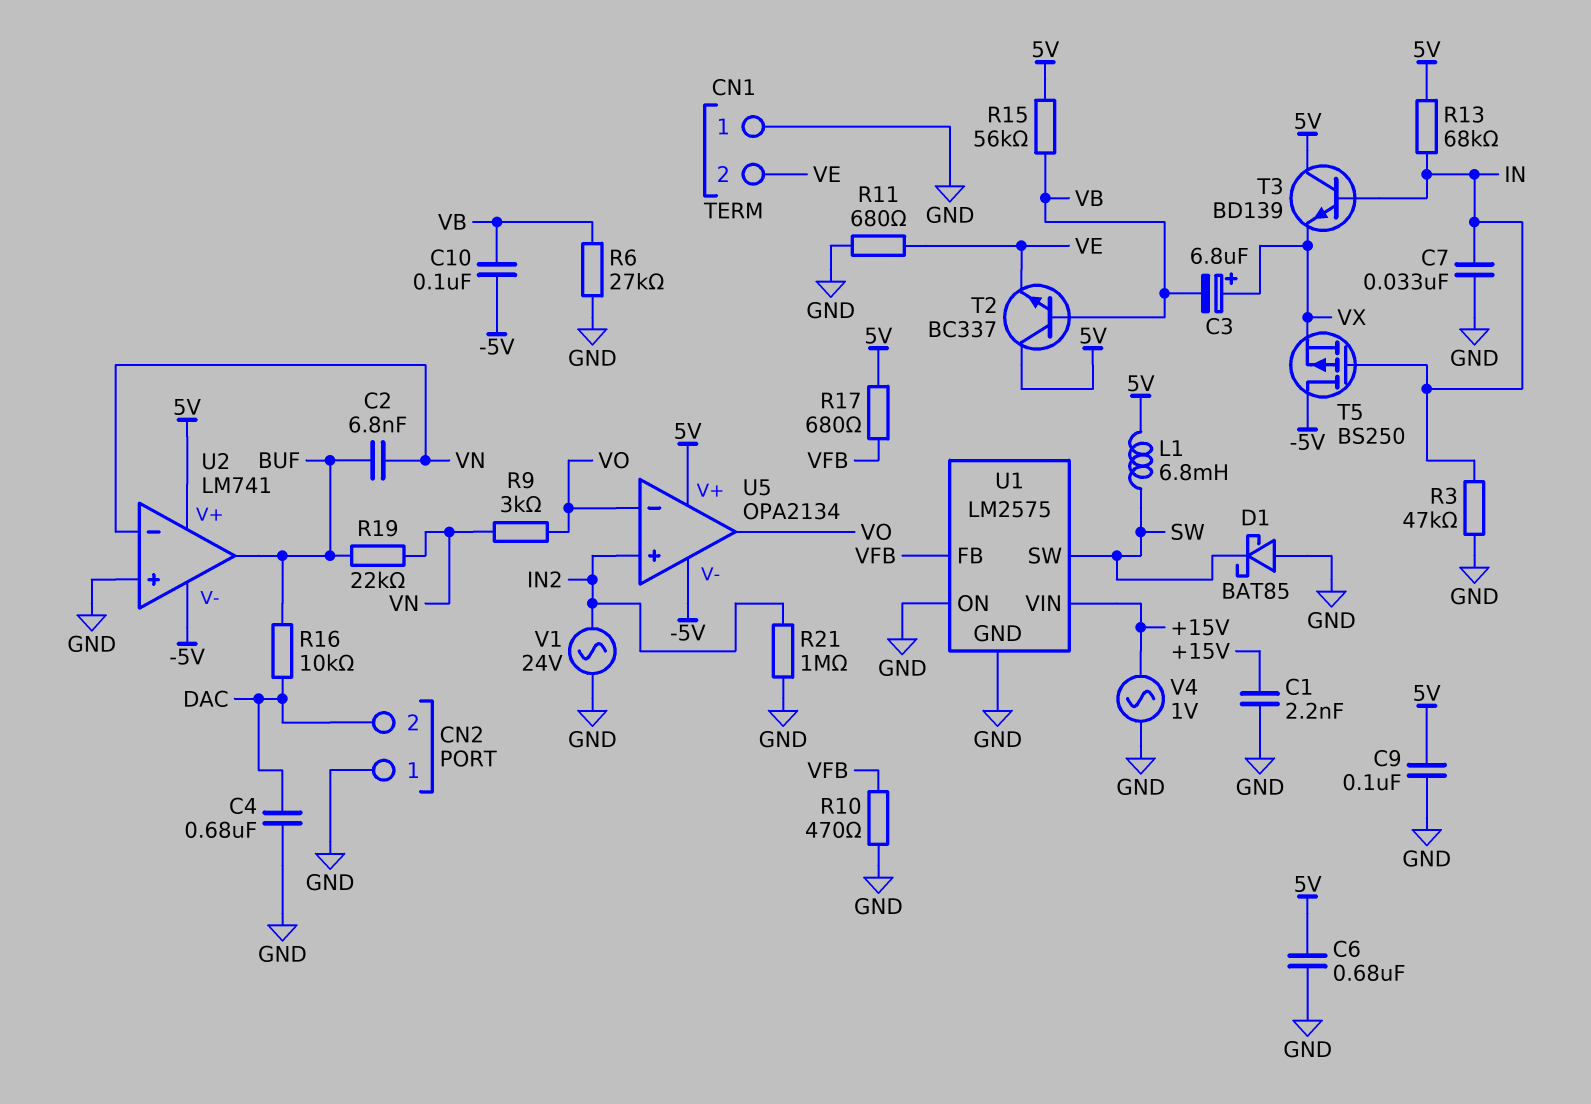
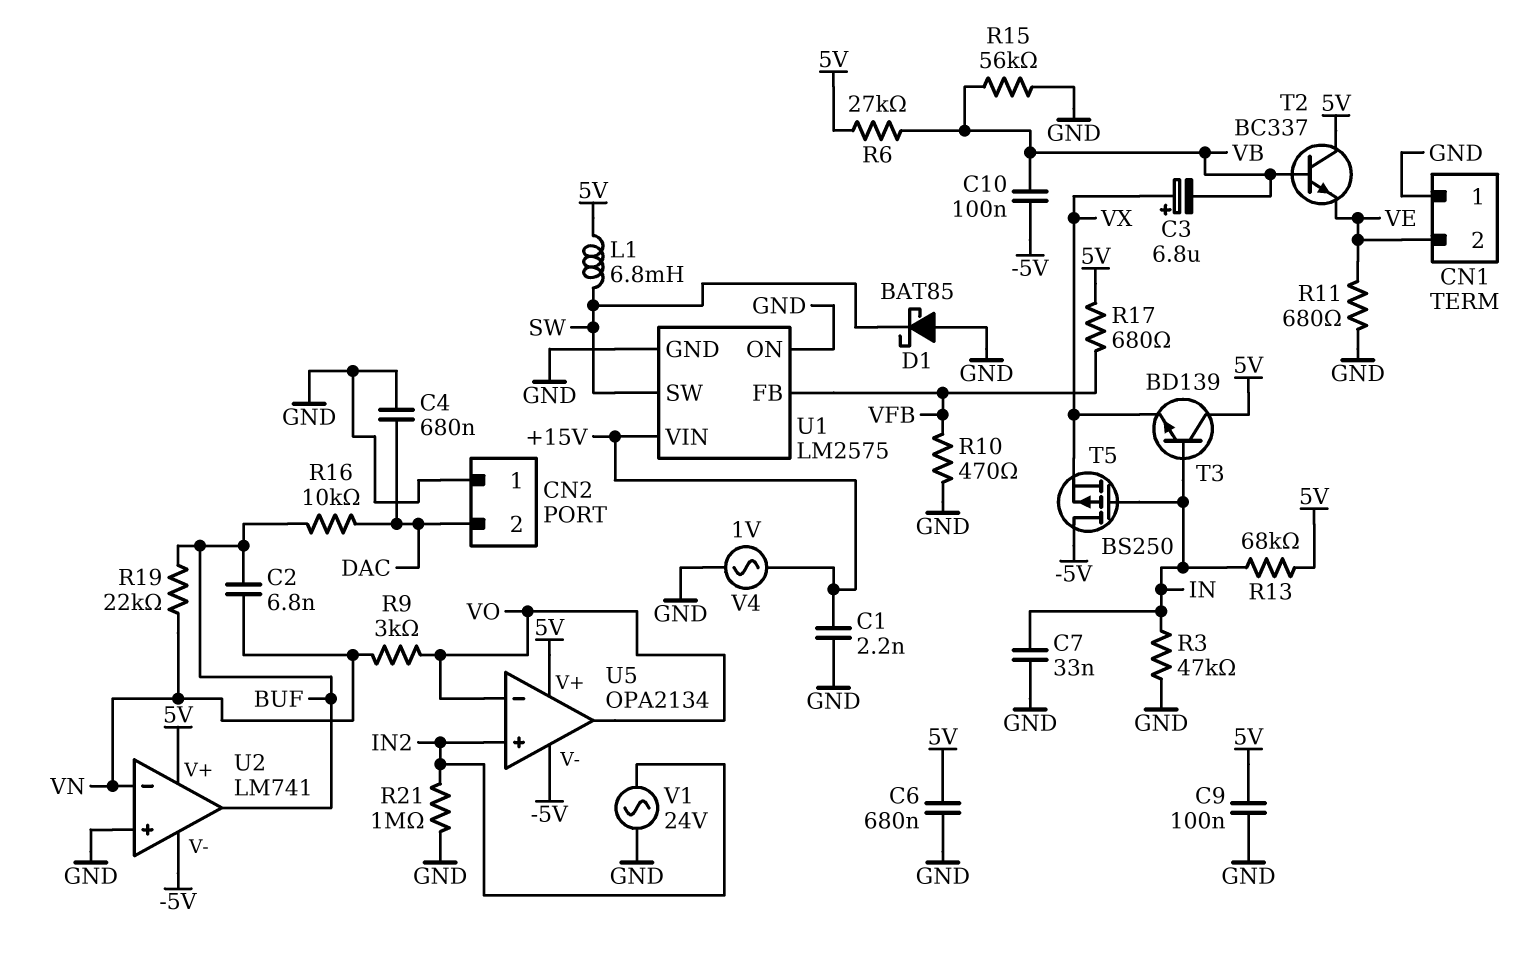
R6: 27k (GND, VB) -> 27k (5V, VB)
R15: 56k (5V, VB) -> 56k (GND, VB)

